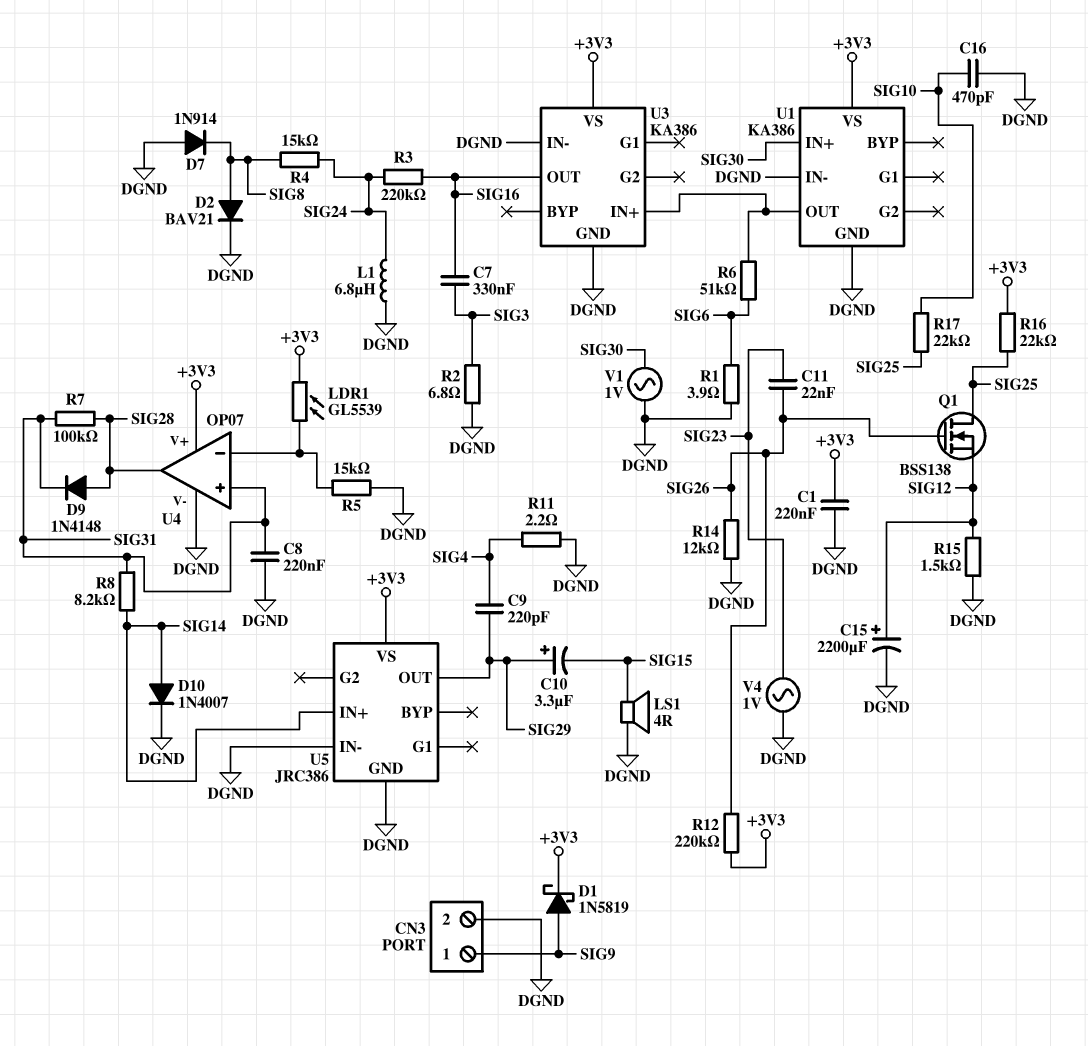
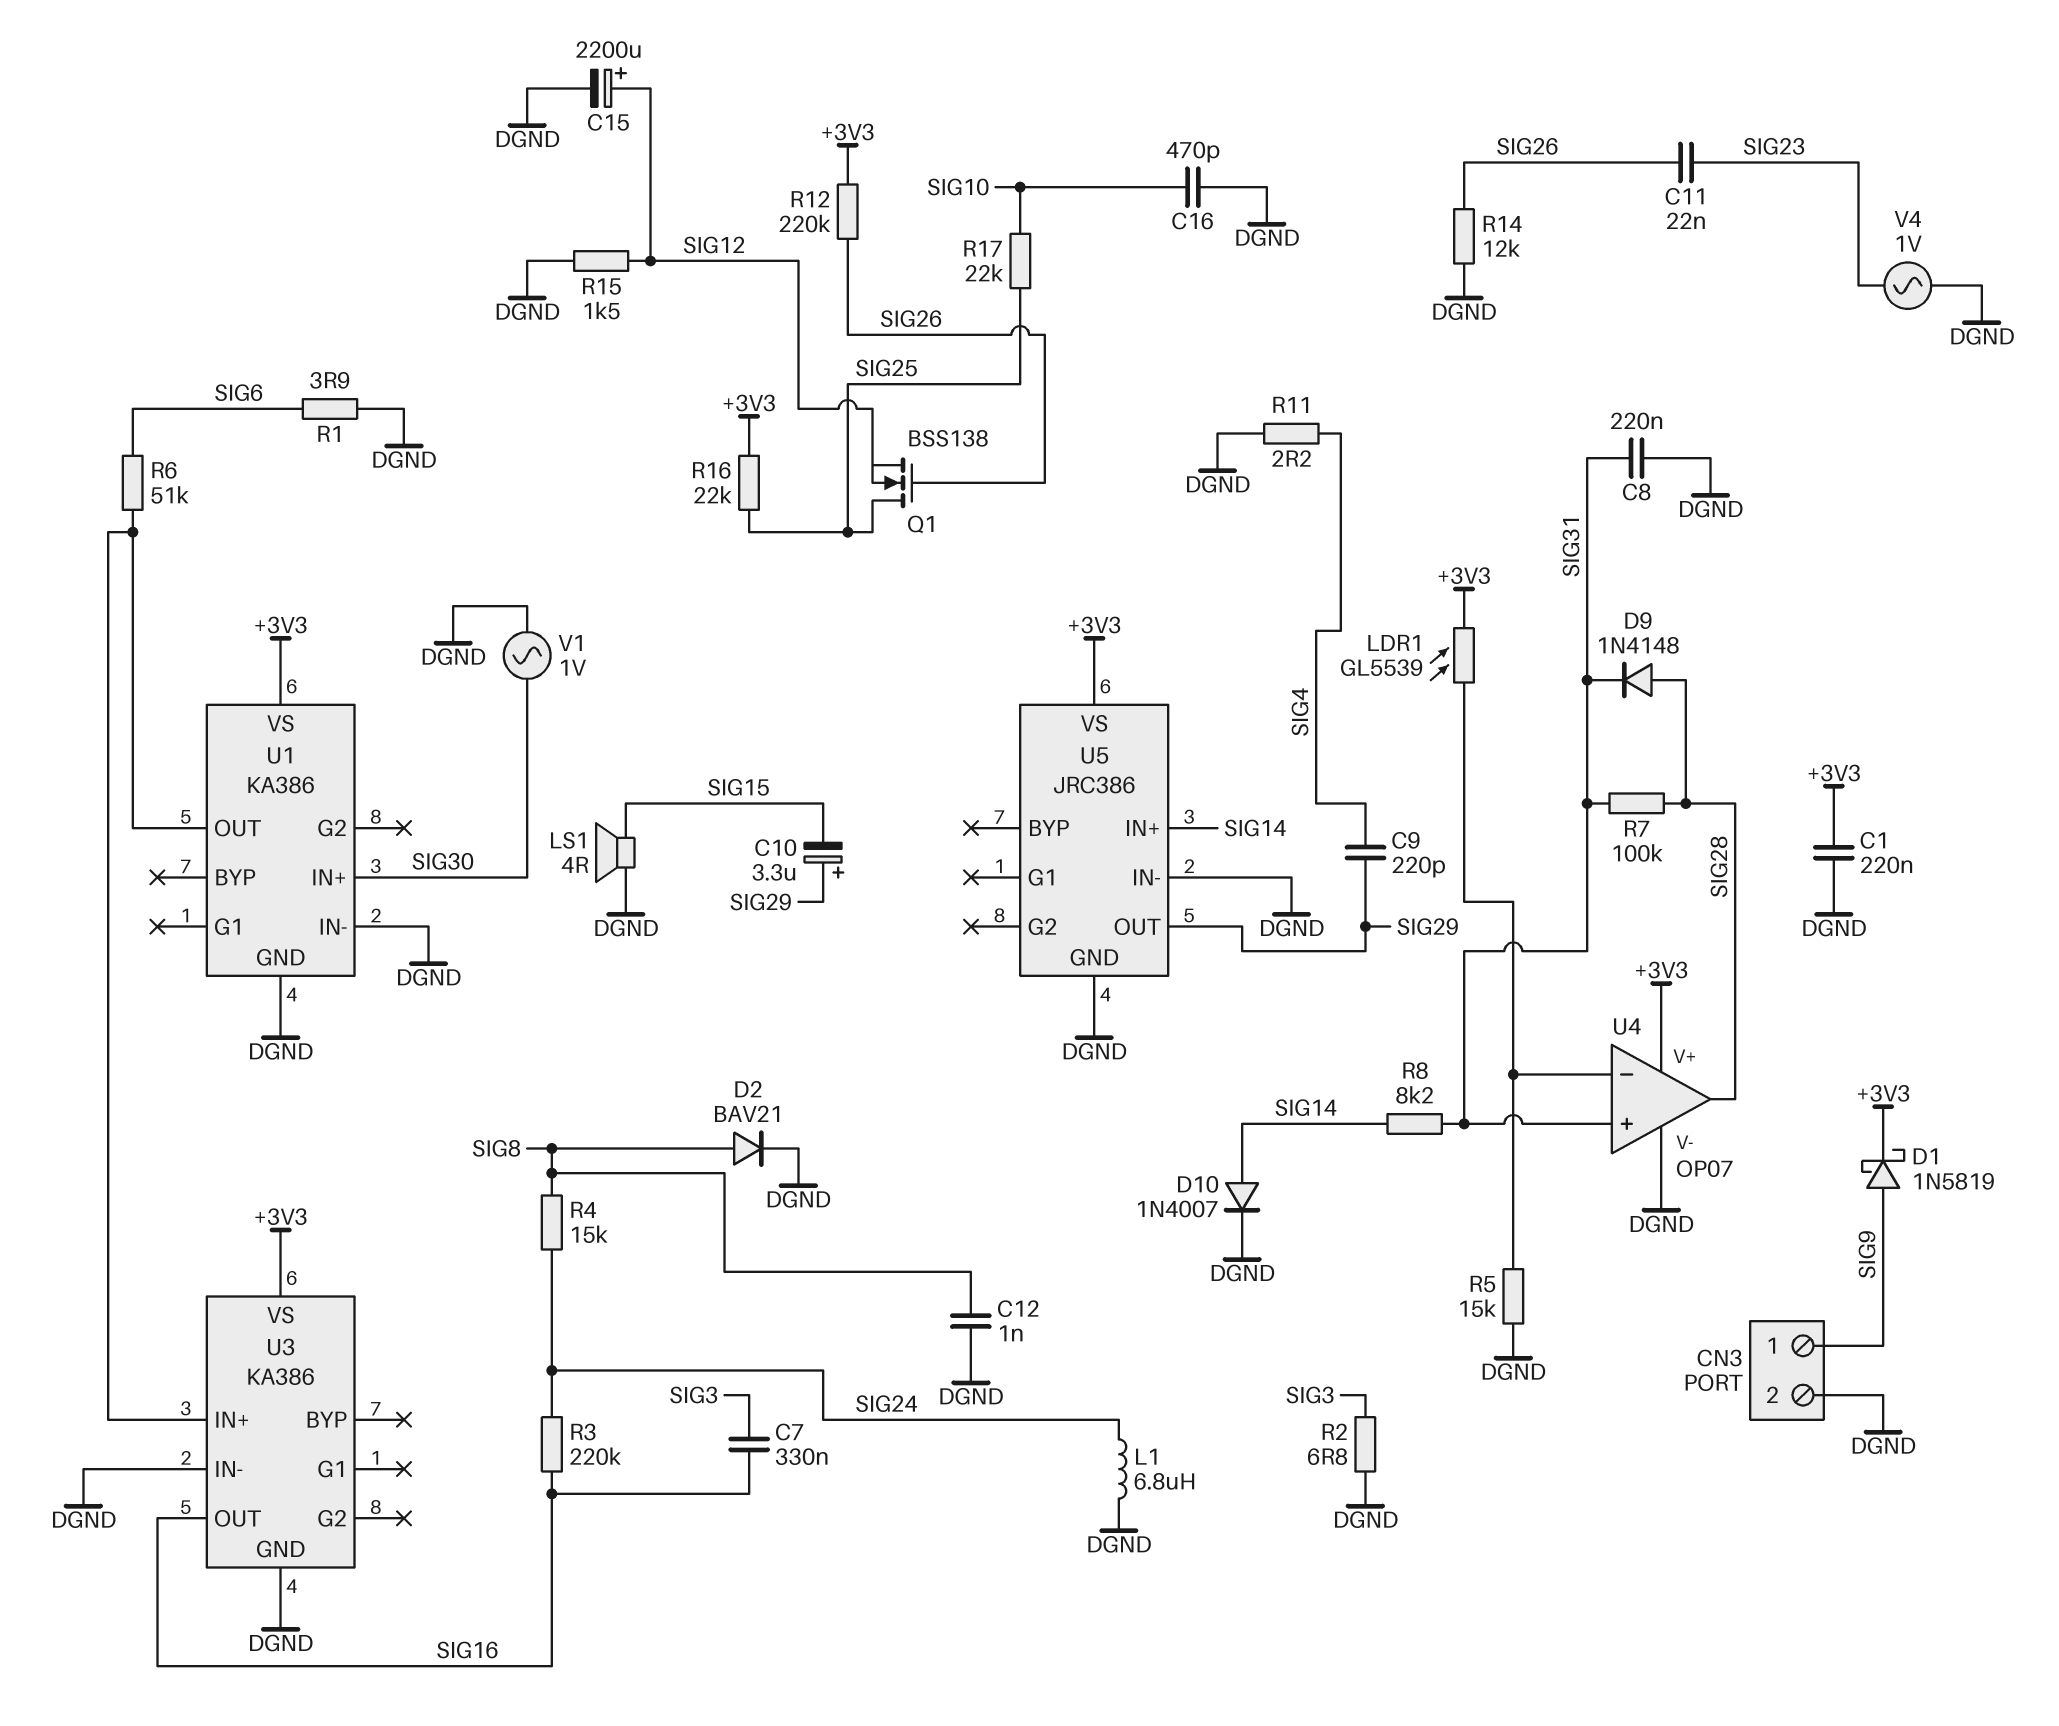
C12: none -> 1nF (DGND, SIG8)
D7: diode 1N914 (A DGND, K SIG8) -> none

